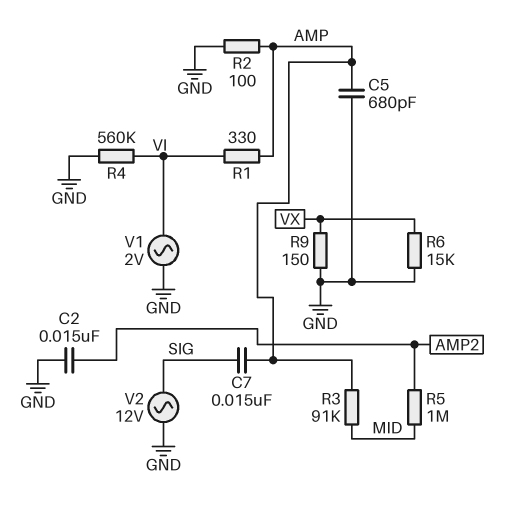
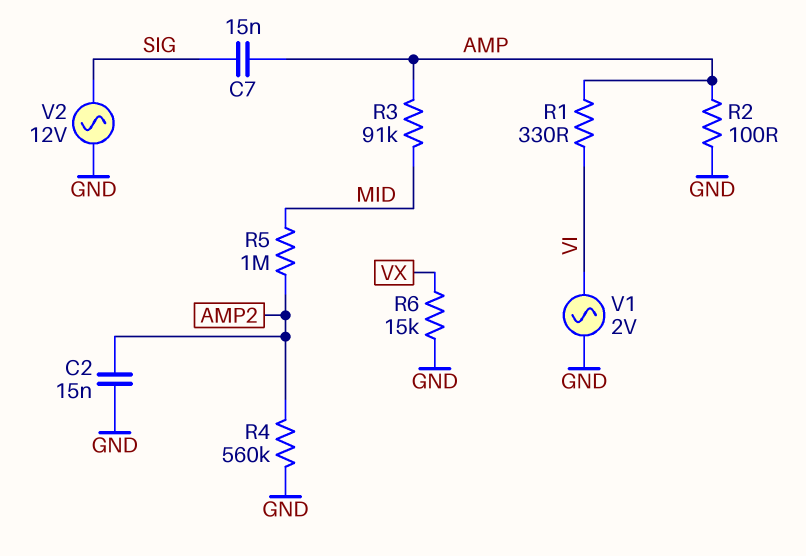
C5: 680pF (AMP, GND) -> none
R4: 560k (GND, VI) -> 560k (AMP2, GND)
R9: 150 (GND, VX) -> none

